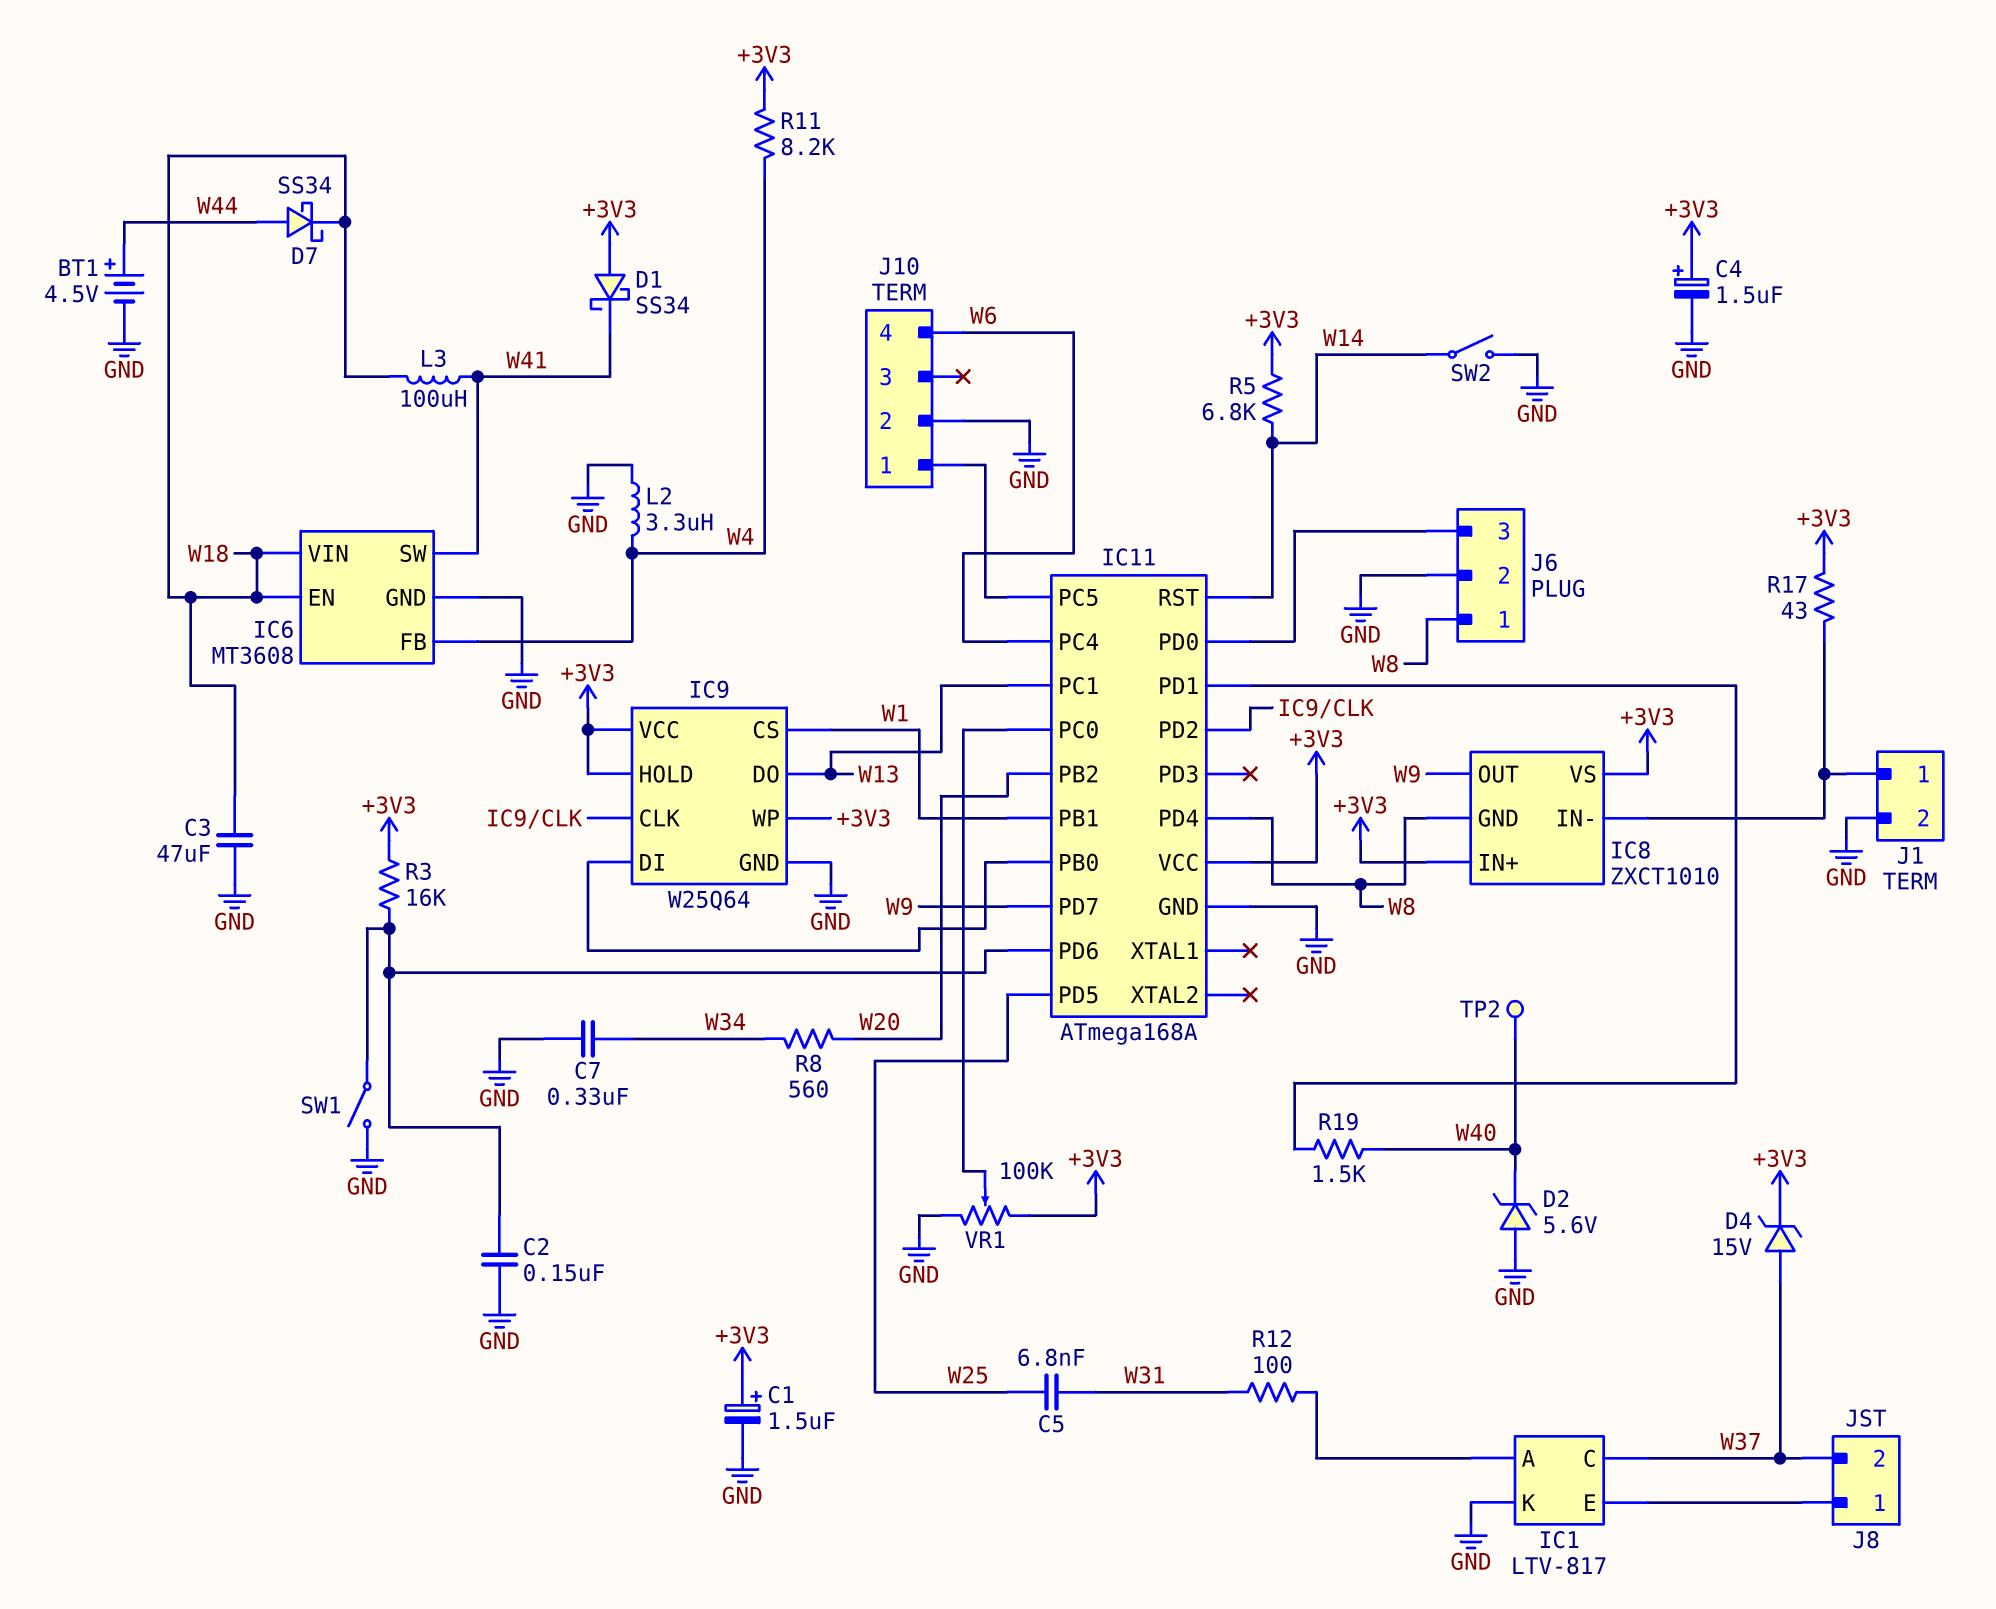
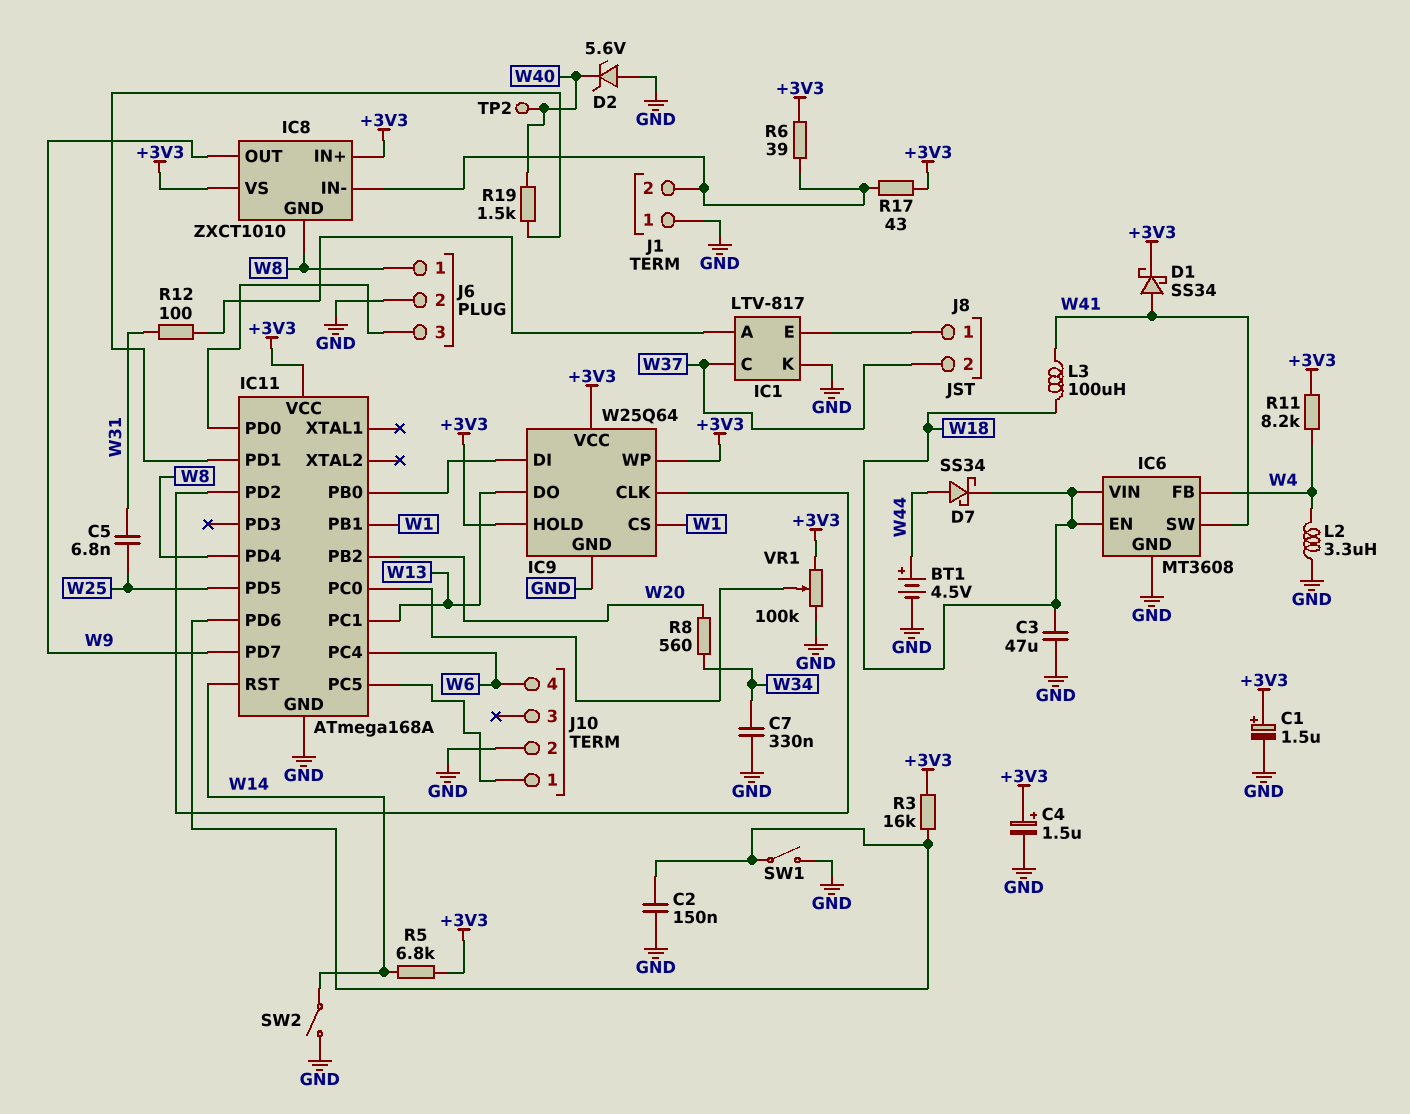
D1: schottky SS34 (A +3V3, K W41) -> schottky SS34 (A W41, K +3V3)
D4: zener 15V (A W37, K +3V3) -> none
J1 pin 1: IC8/IN- -> GND
J1 pin 2: GND -> IC8/IN-
R6: none -> 39 (+3V3, IC8/IN-)

